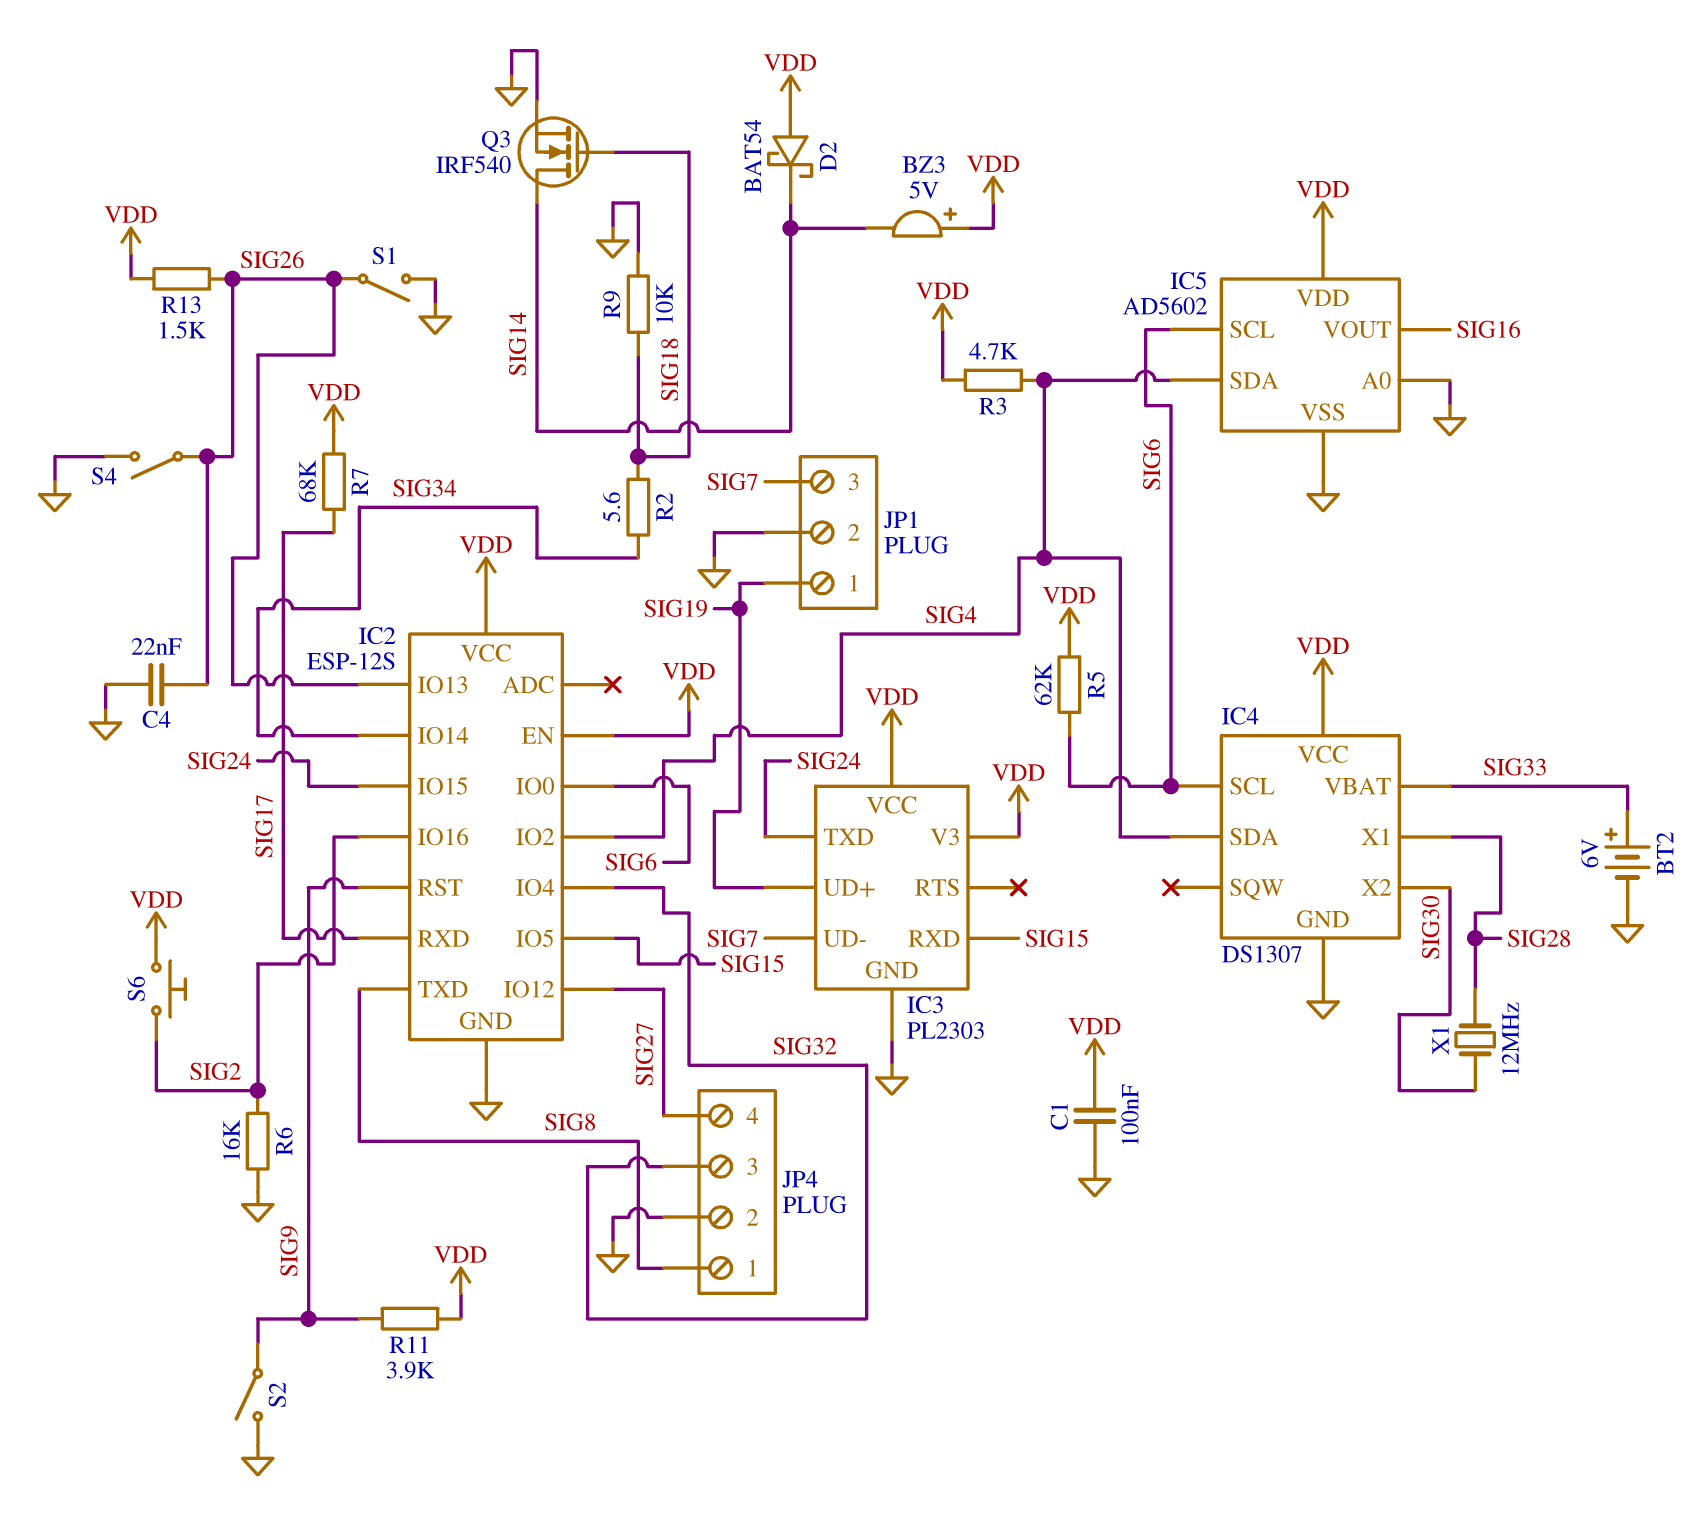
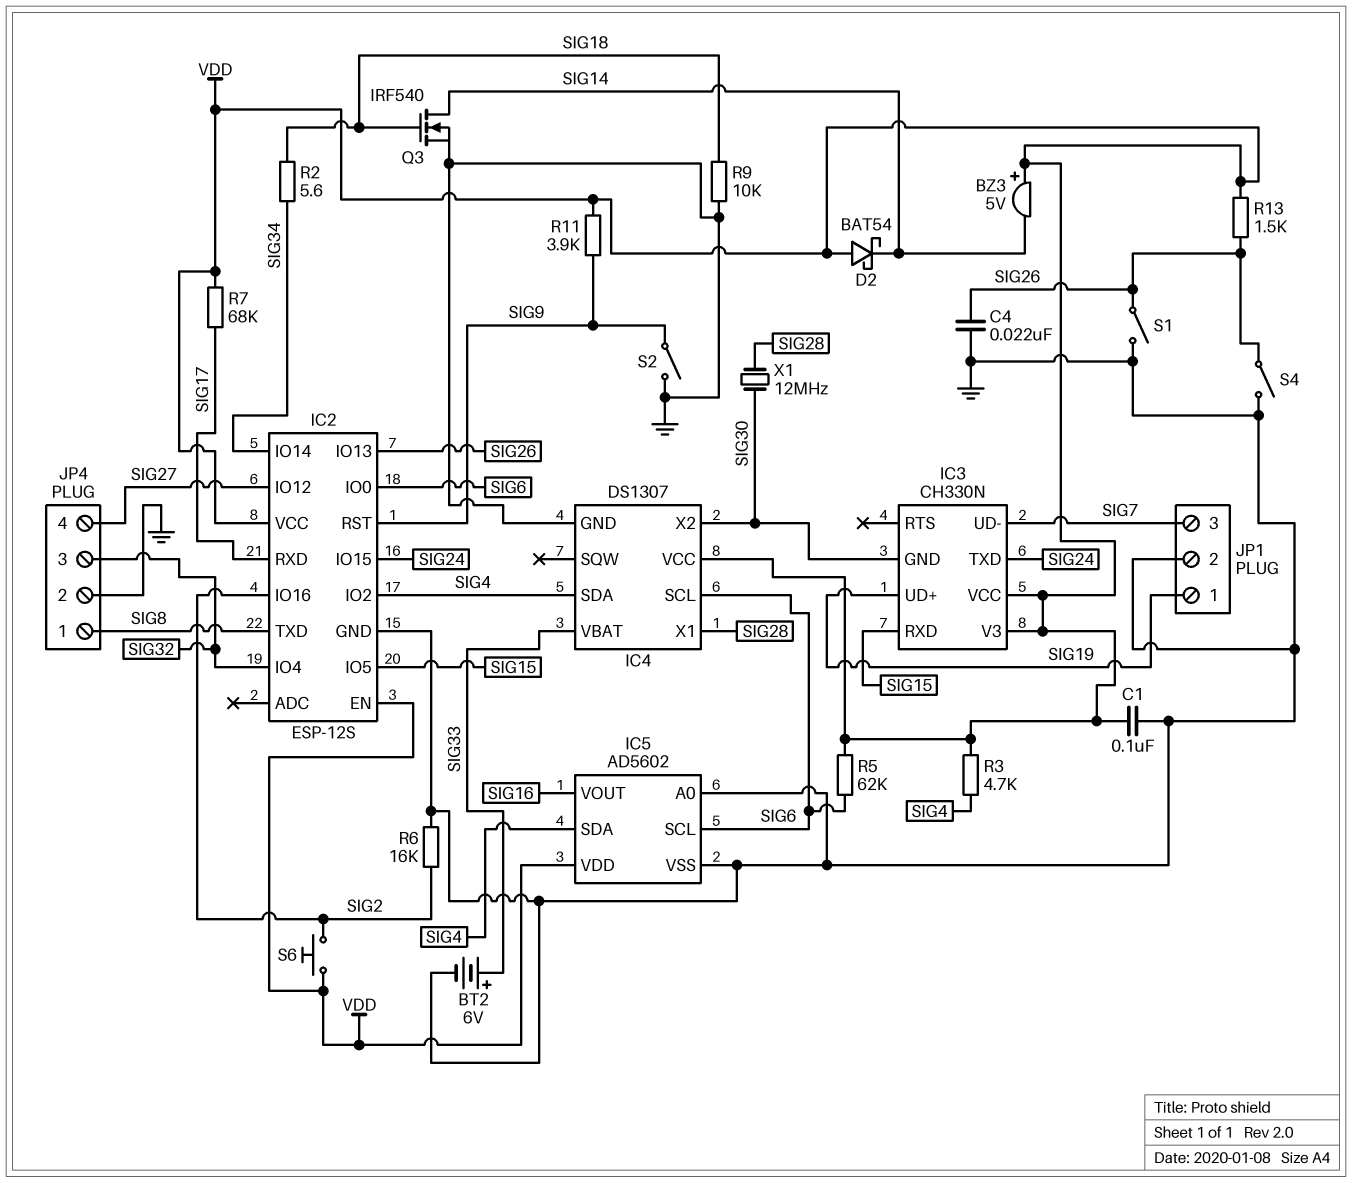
IC3: PL2303 -> CH330N
IC3 pin GND: GND -> SIG30

